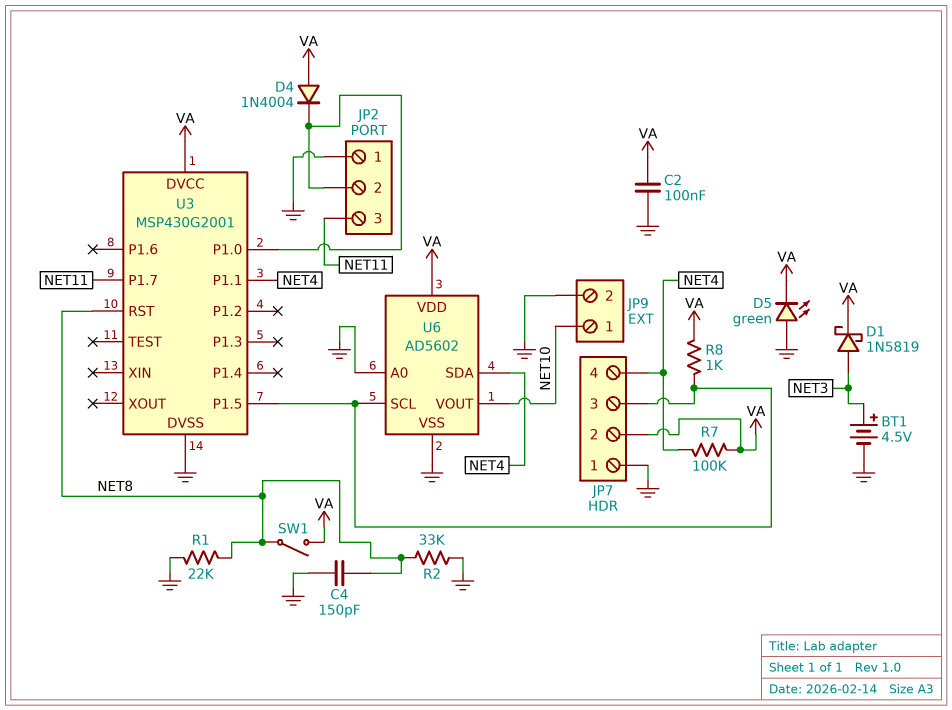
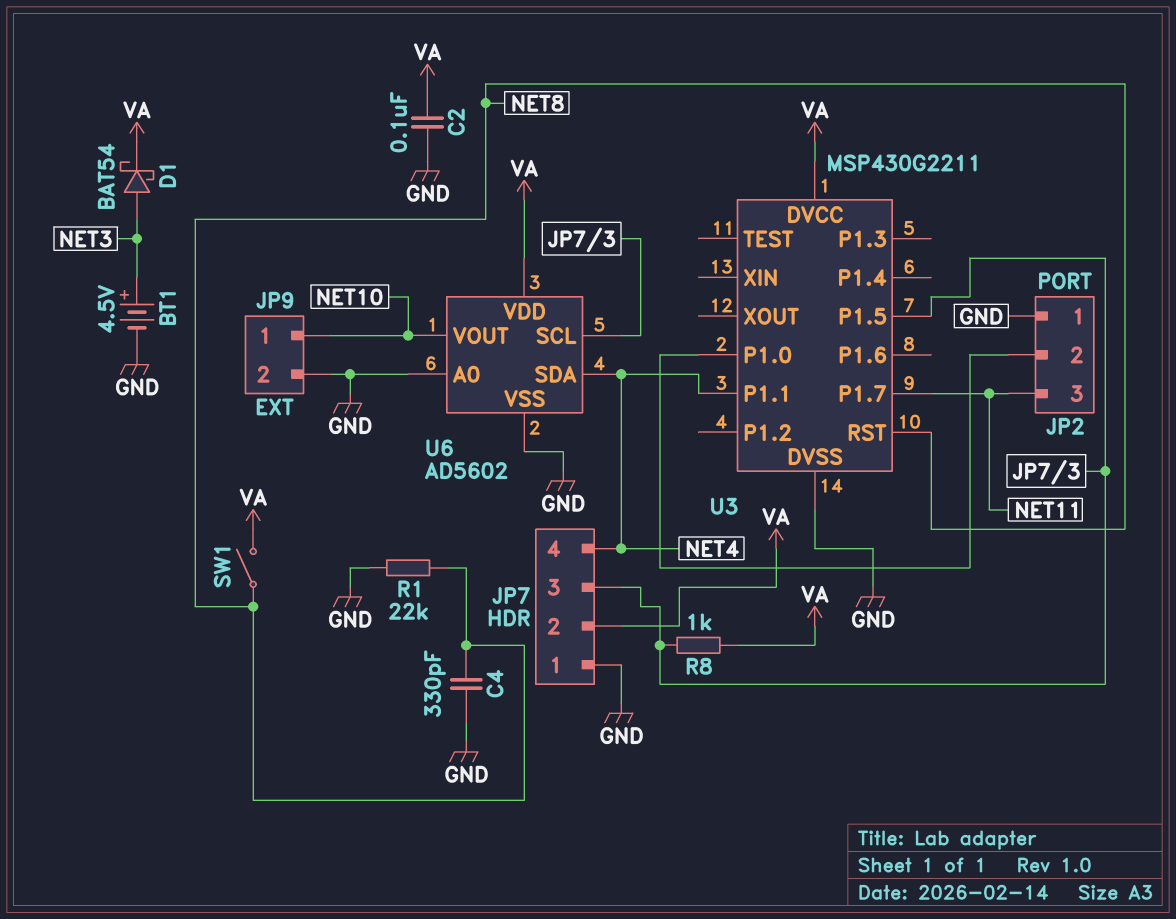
C4: 150pF (GND, NET8) -> 330pF (GND, NET8)
D1: schottky 1N5819 (A NET3, K VA) -> schottky BAT54 (A NET3, K VA)
D4: diode 1N4004 (A VA, K JP2/2) -> none
D5: LED green (A GND, K VA) -> none
R2: 33k (GND, NET8) -> none
R7: 100k (NET4, VA) -> none
U3: MSP430G2001 -> MSP430G2211

